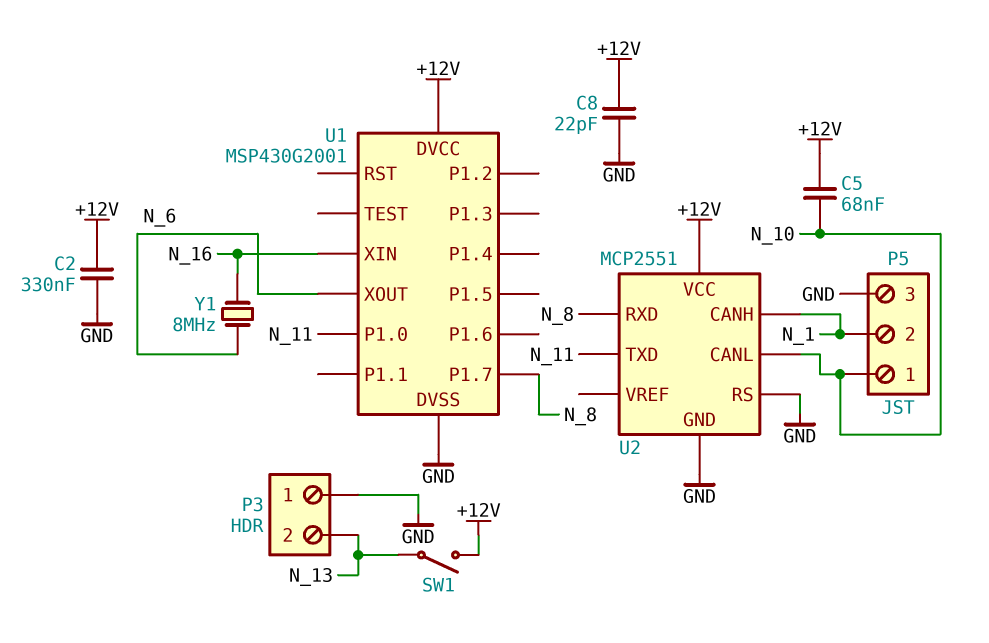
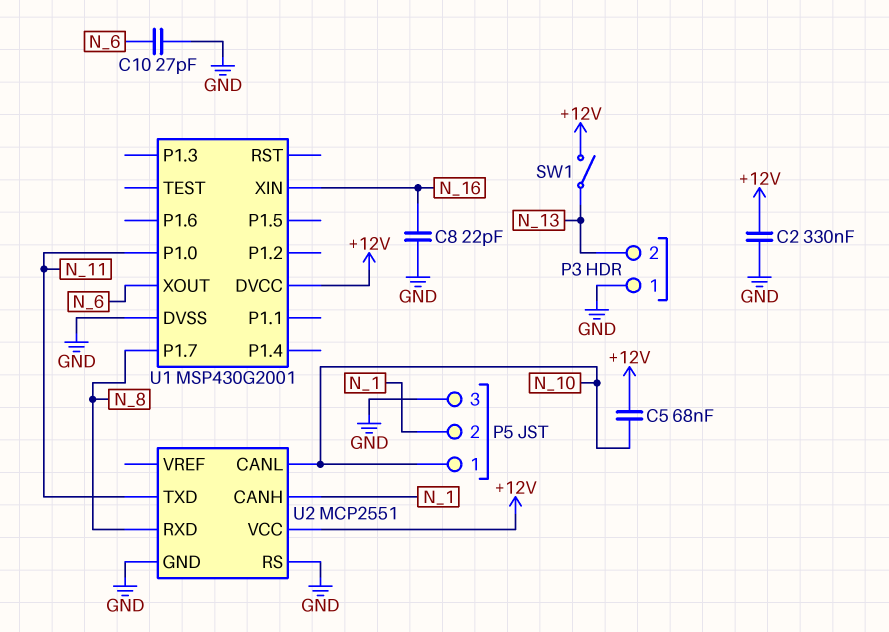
C8: 22pF (+12V, GND) -> 22pF (GND, N_16)
C10: none -> 27pF (GND, N_6)
Y1: 8MHz (N_6, N_16) -> none

